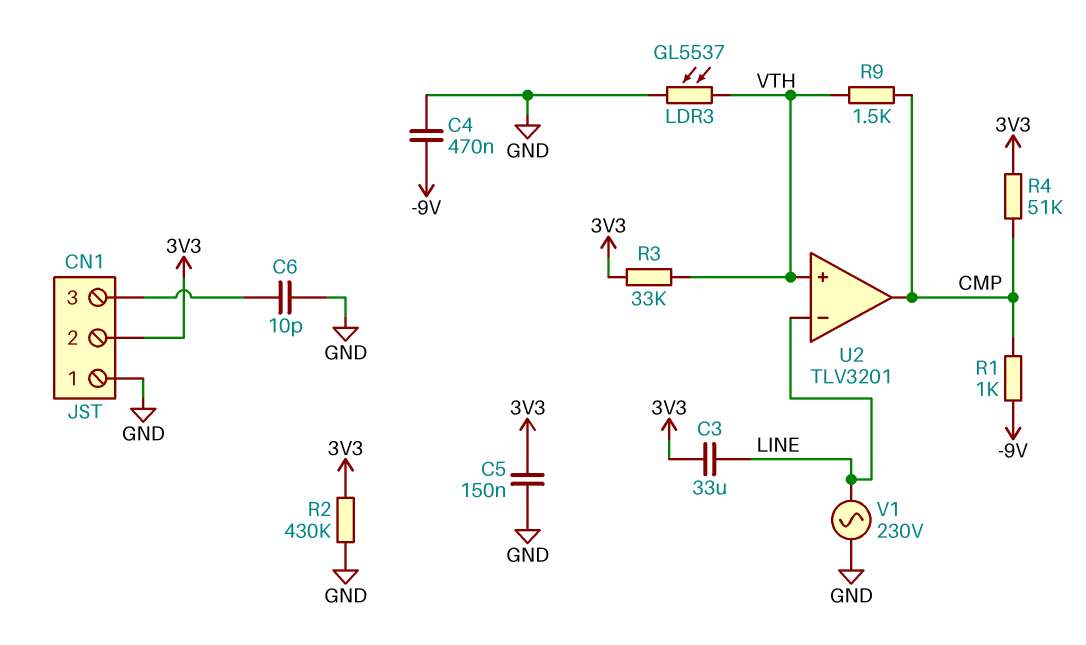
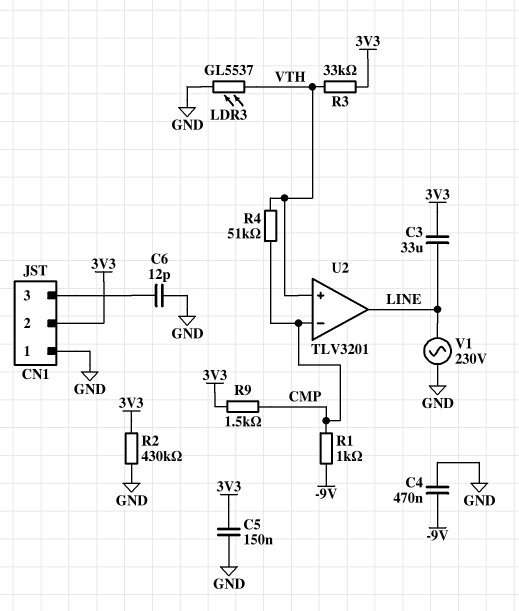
C6: 10pF (CN1/3, GND) -> 12pF (CN1/3, GND)
R4: 51k (3V3, CMP) -> 51k (CMP, VTH)
R9: 1.5k (CMP, VTH) -> 1.5k (3V3, CMP)
U2 pin in-: LINE -> CMP
U2 pin out: CMP -> LINE

